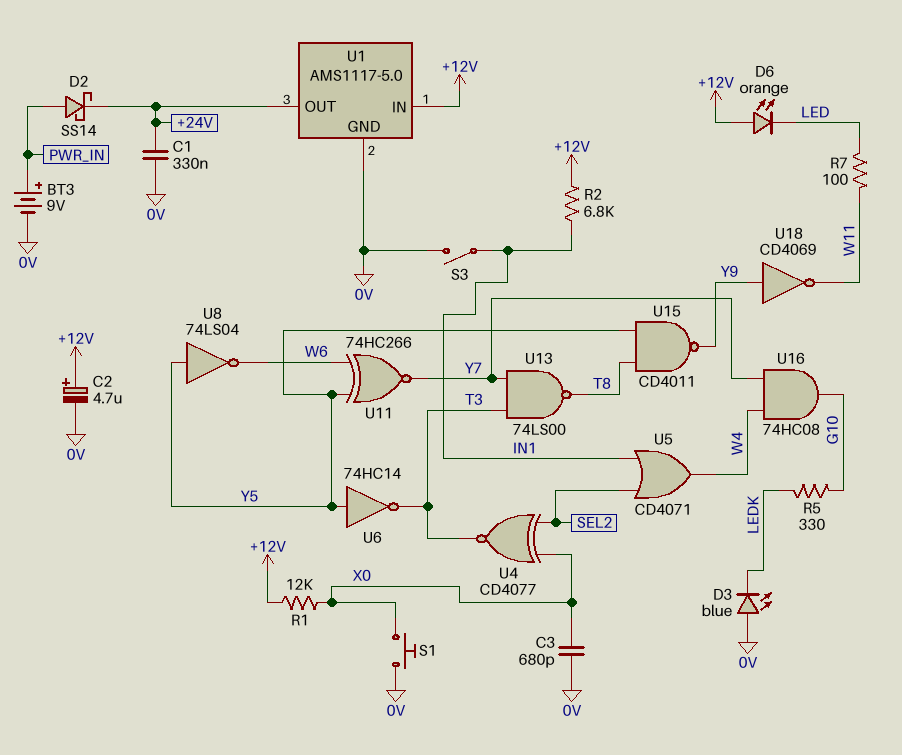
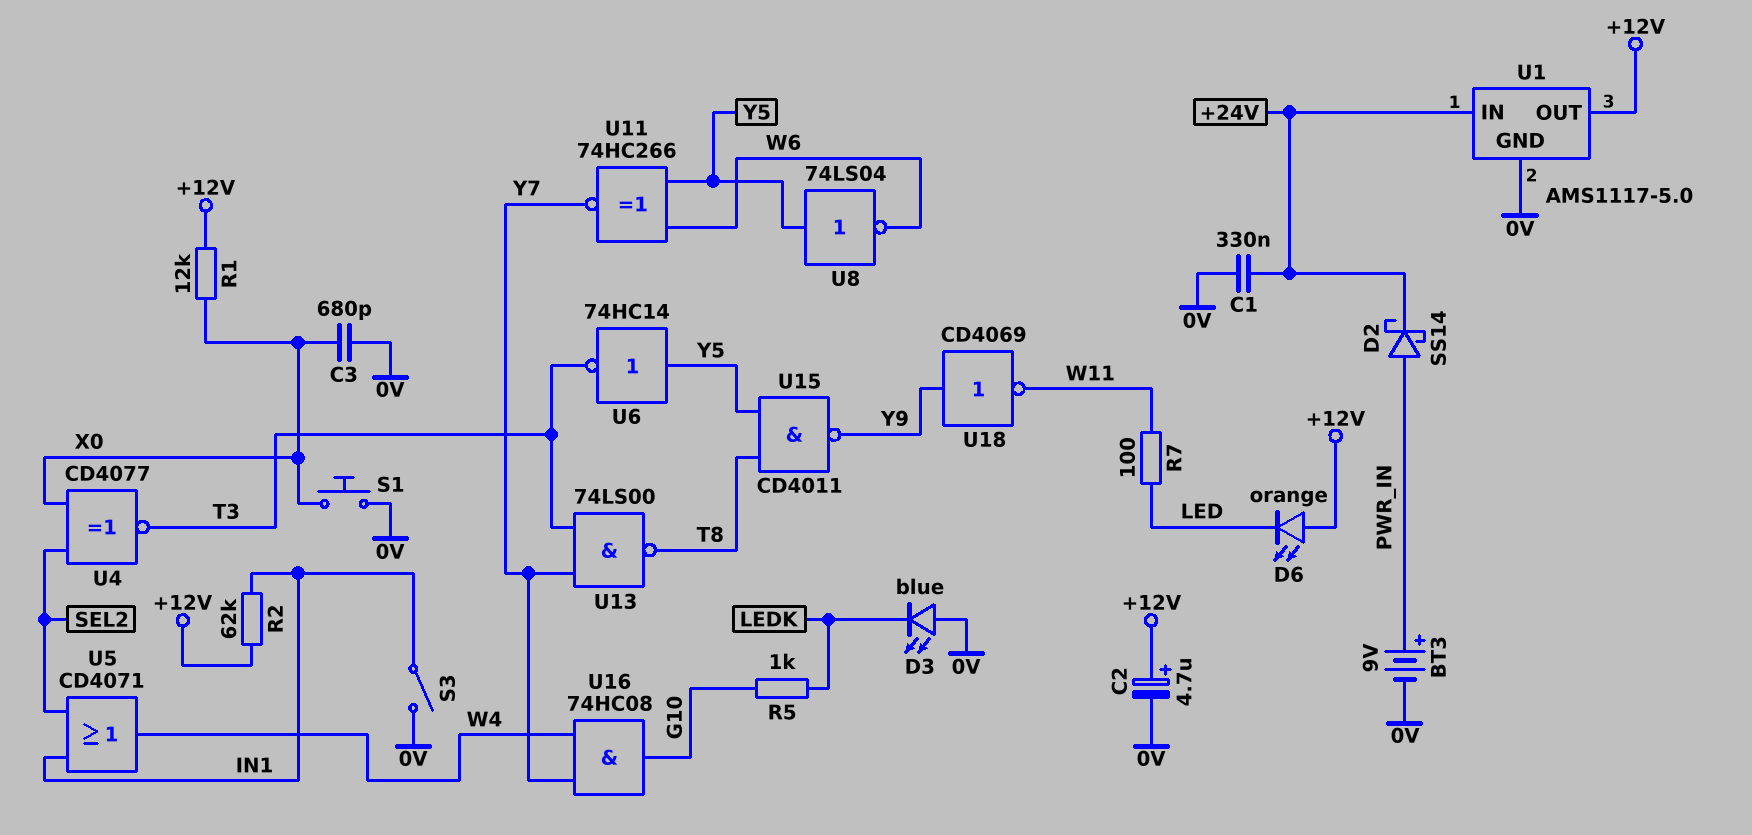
R2: 6.8k (+12V, IN1) -> 62k (+12V, IN1)
R5: 330 (G10, LEDK) -> 1k (G10, LEDK)
U1 pin IN: +12V -> +24V
U1 pin OUT: +24V -> +12V

